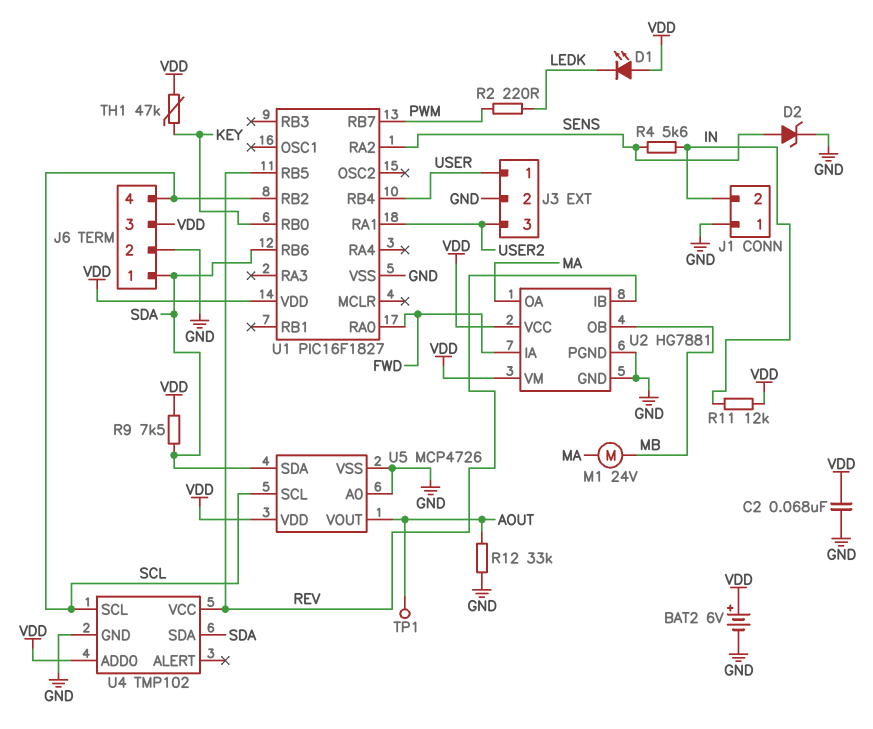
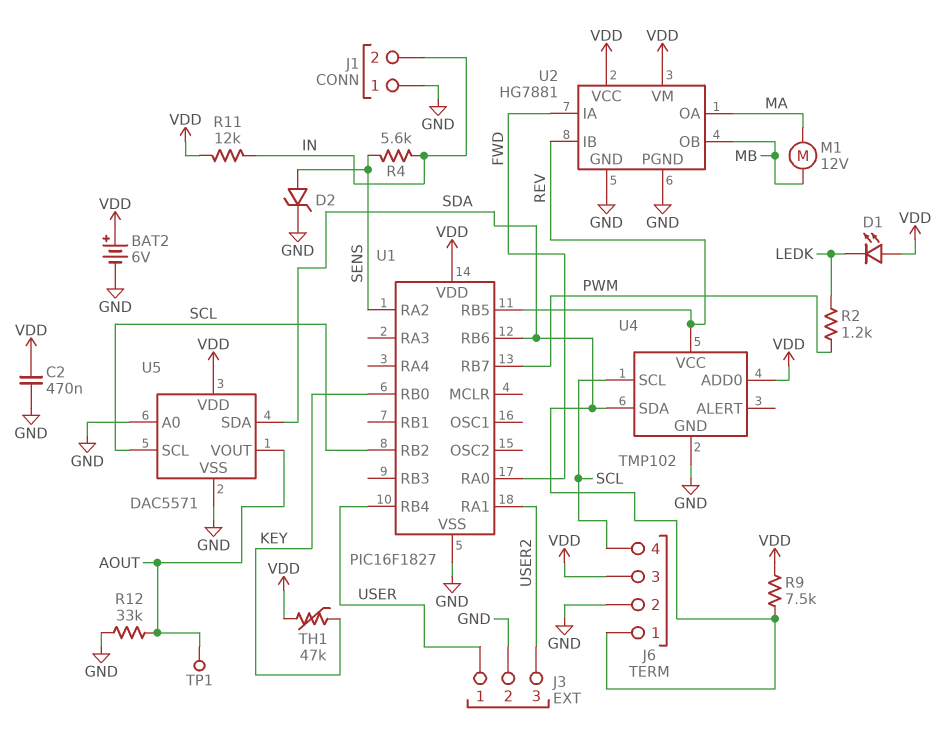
C2: 68nF (GND, VDD) -> 470nF (GND, VDD)
M1: motor 24V (MA, MB) -> motor 12V (MA, MB)
R2: 220 (LEDK, PWM) -> 1.2k (LEDK, PWM)
U5: MCP4726 -> DAC5571

